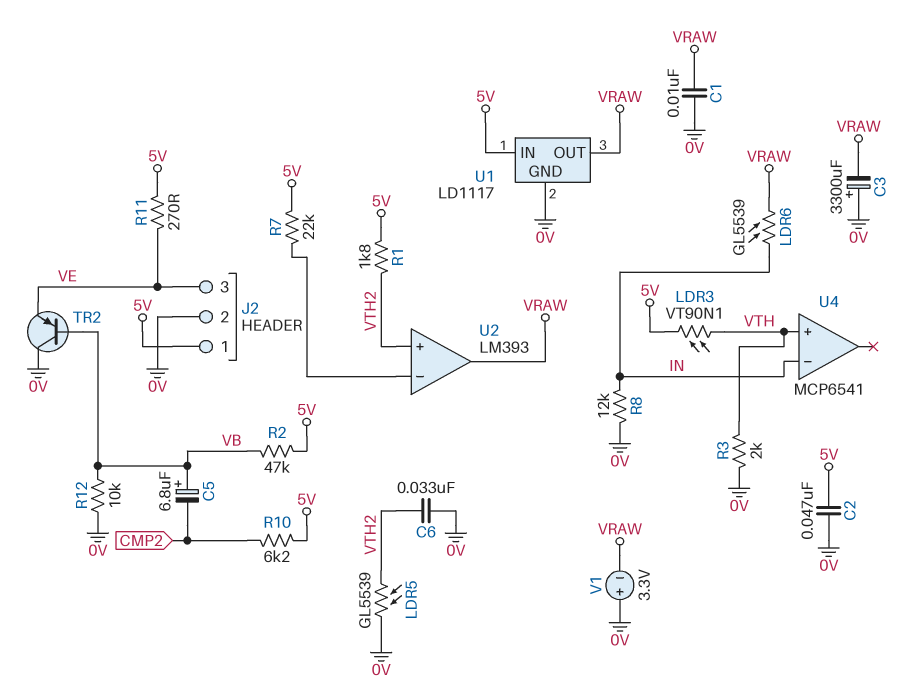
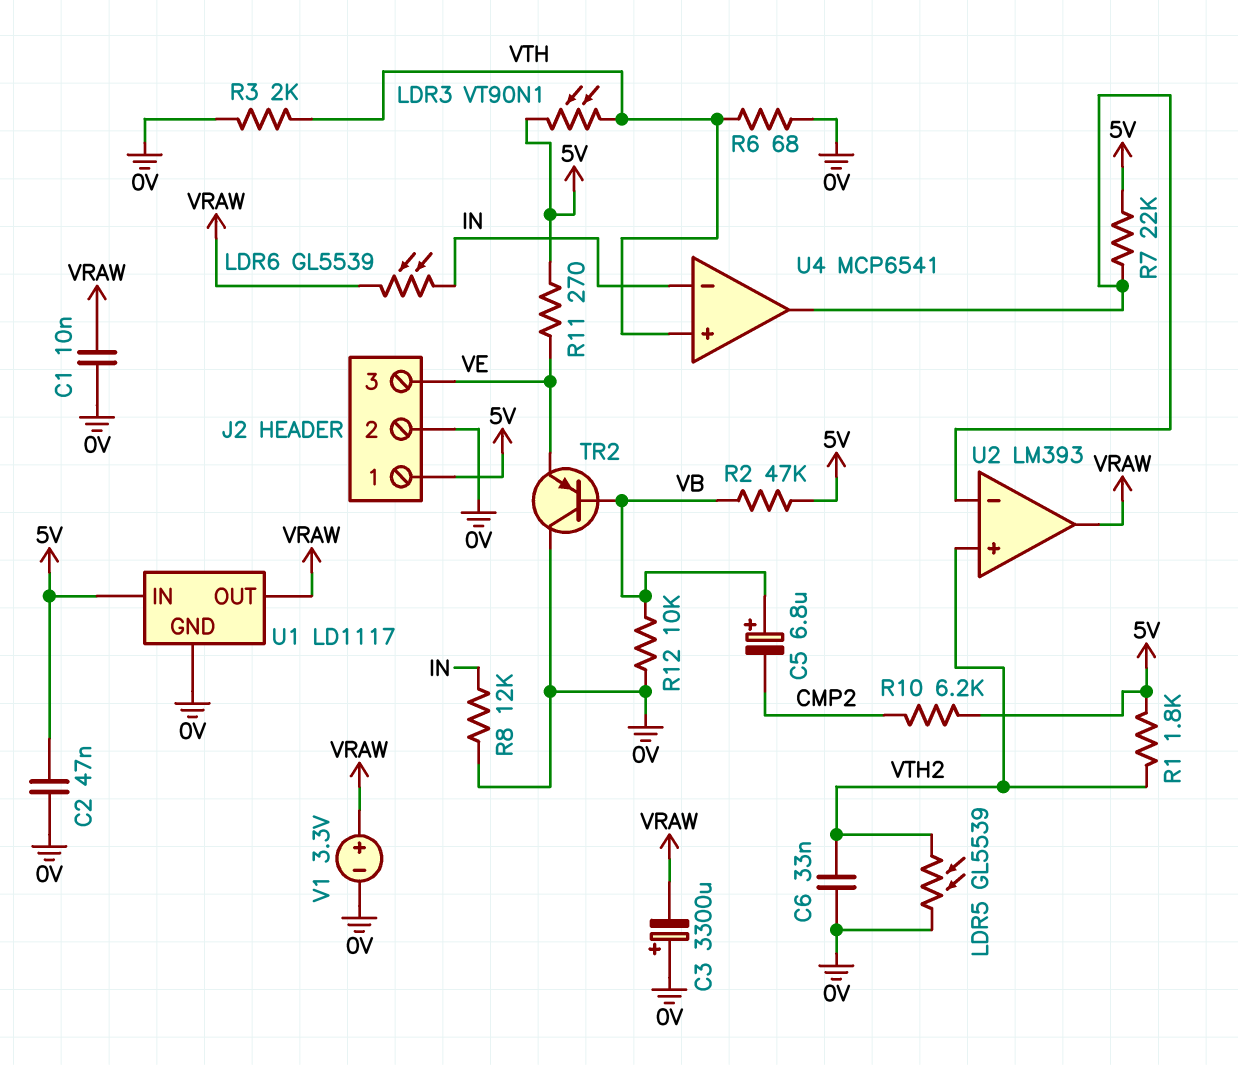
R6: none -> 68 (0V, VTH)
U4 pin out: none -> U2/in-
V1: 3.3V (plus 0V, minus VRAW) -> 3.3V (plus VRAW, minus 0V)

